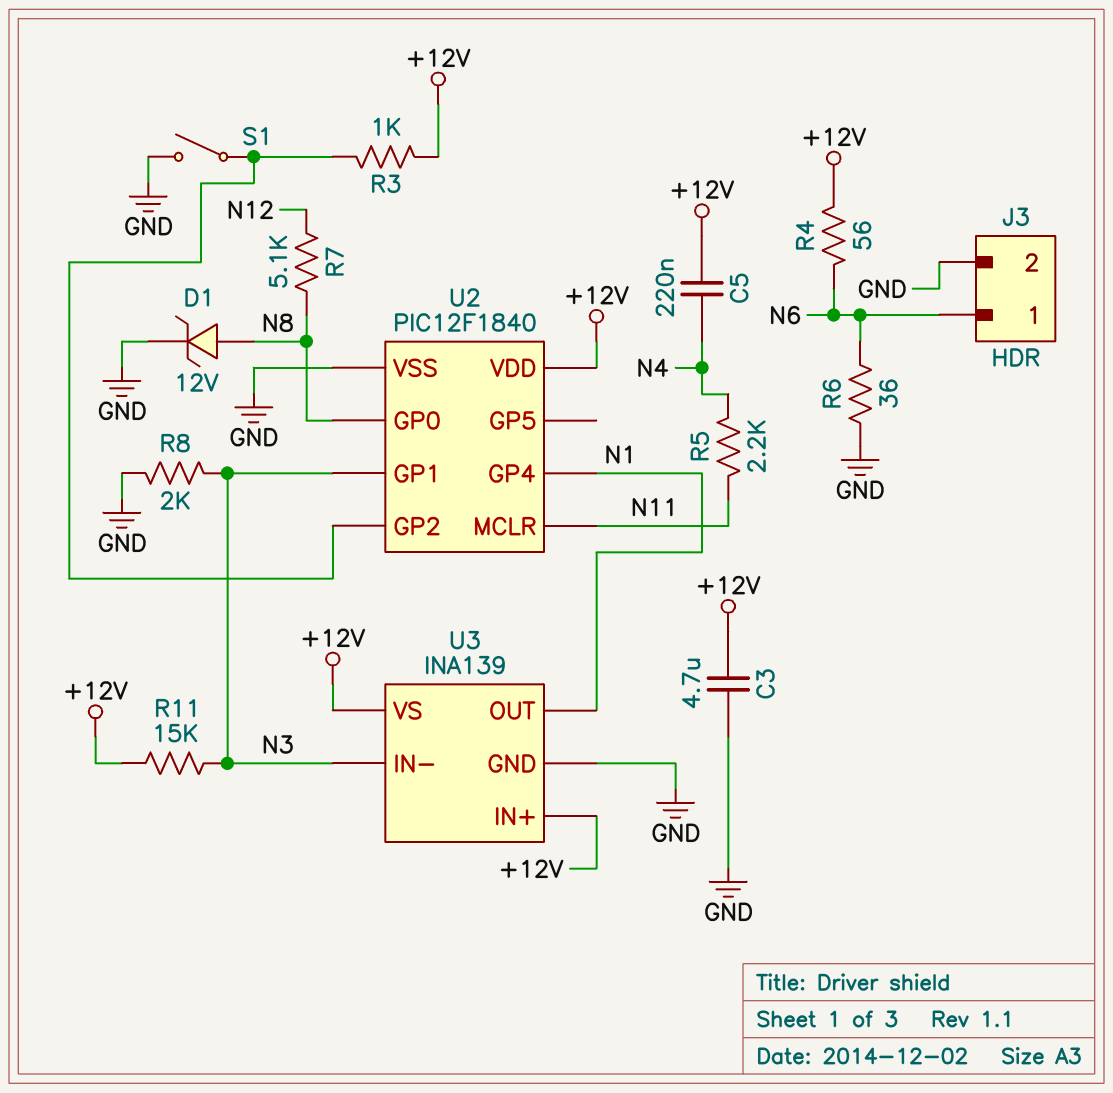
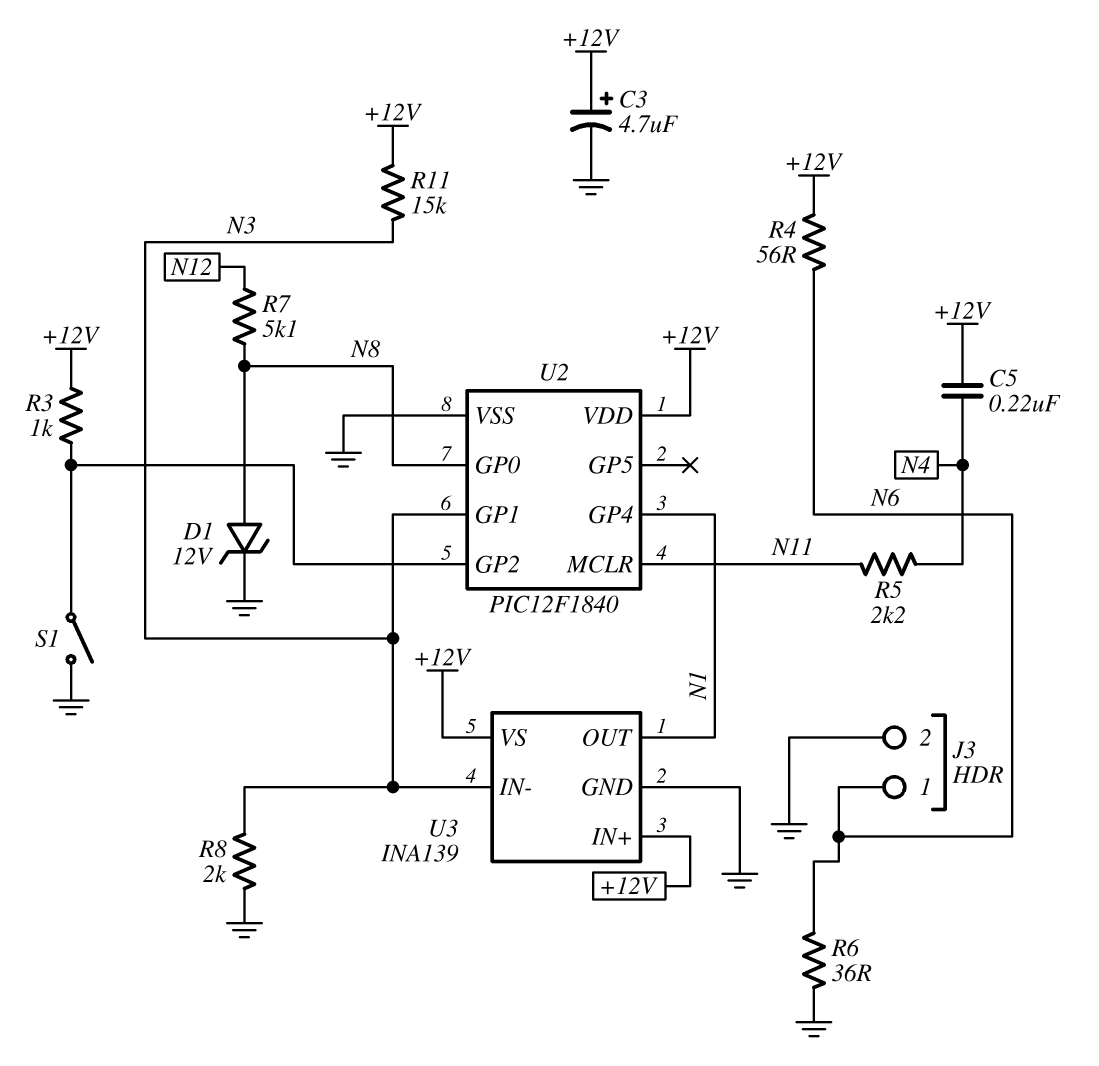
C3: 4.7uF (+12V, GND) -> 4.7uF (plus +12V, minus GND)

